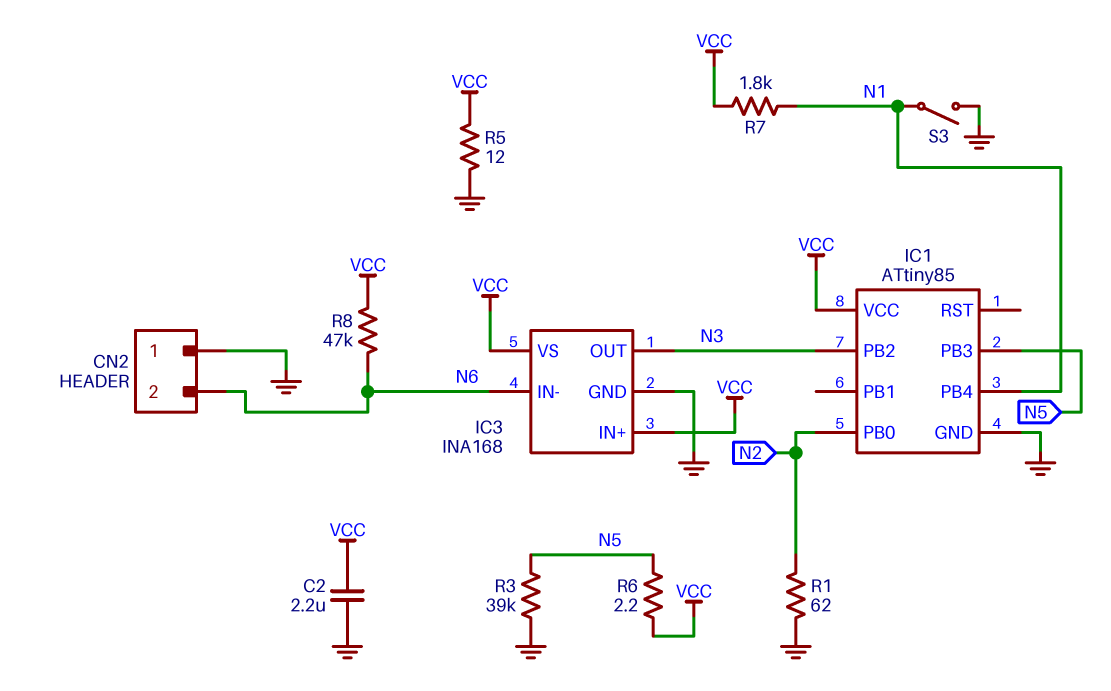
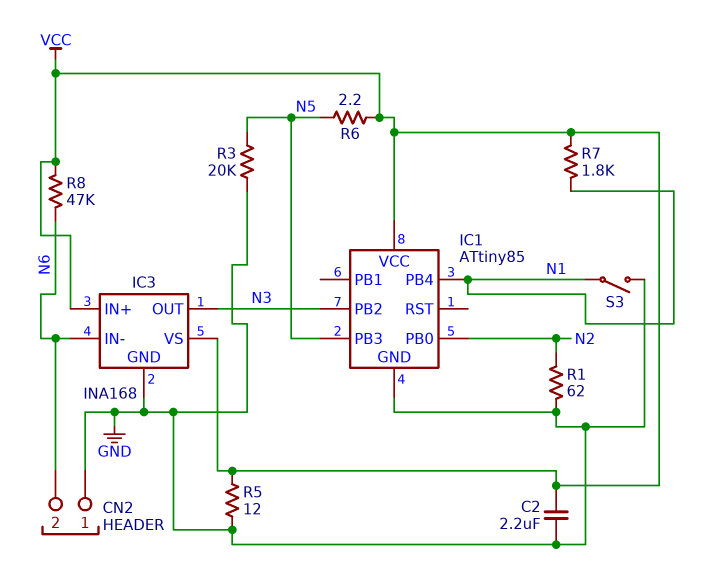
R3: 39k (GND, N5) -> 20k (GND, N5)

